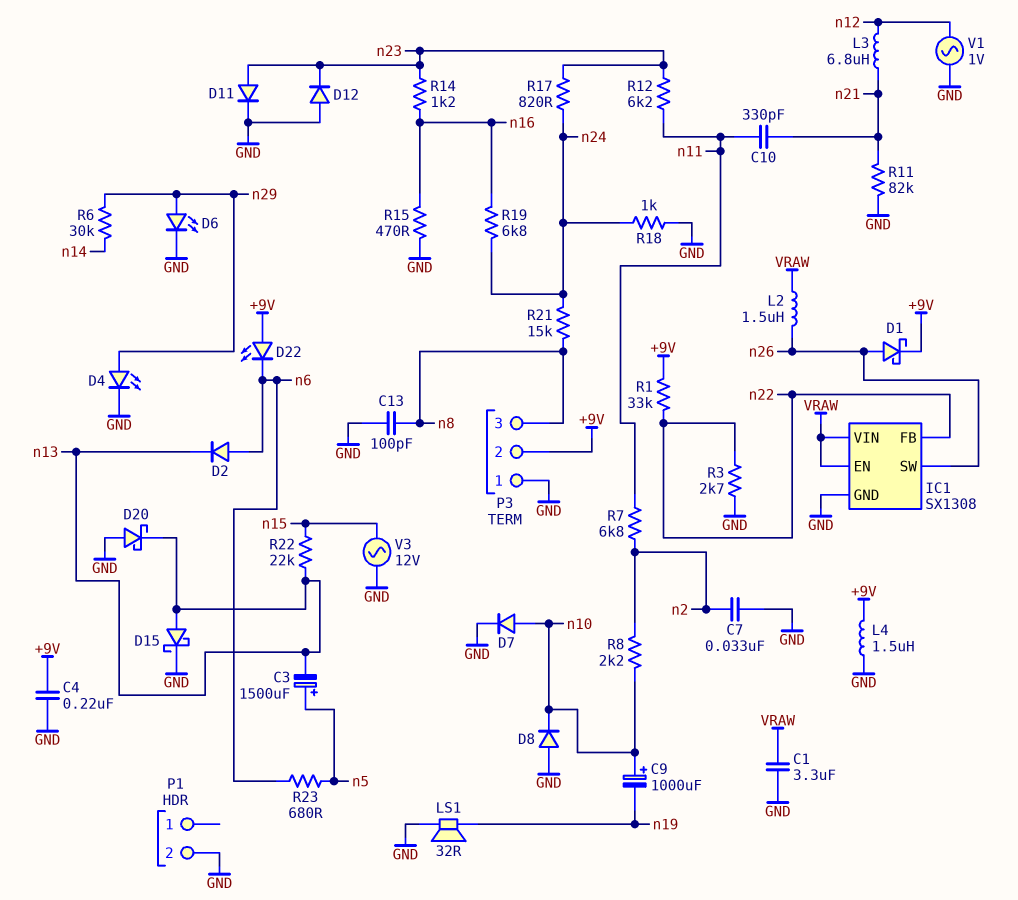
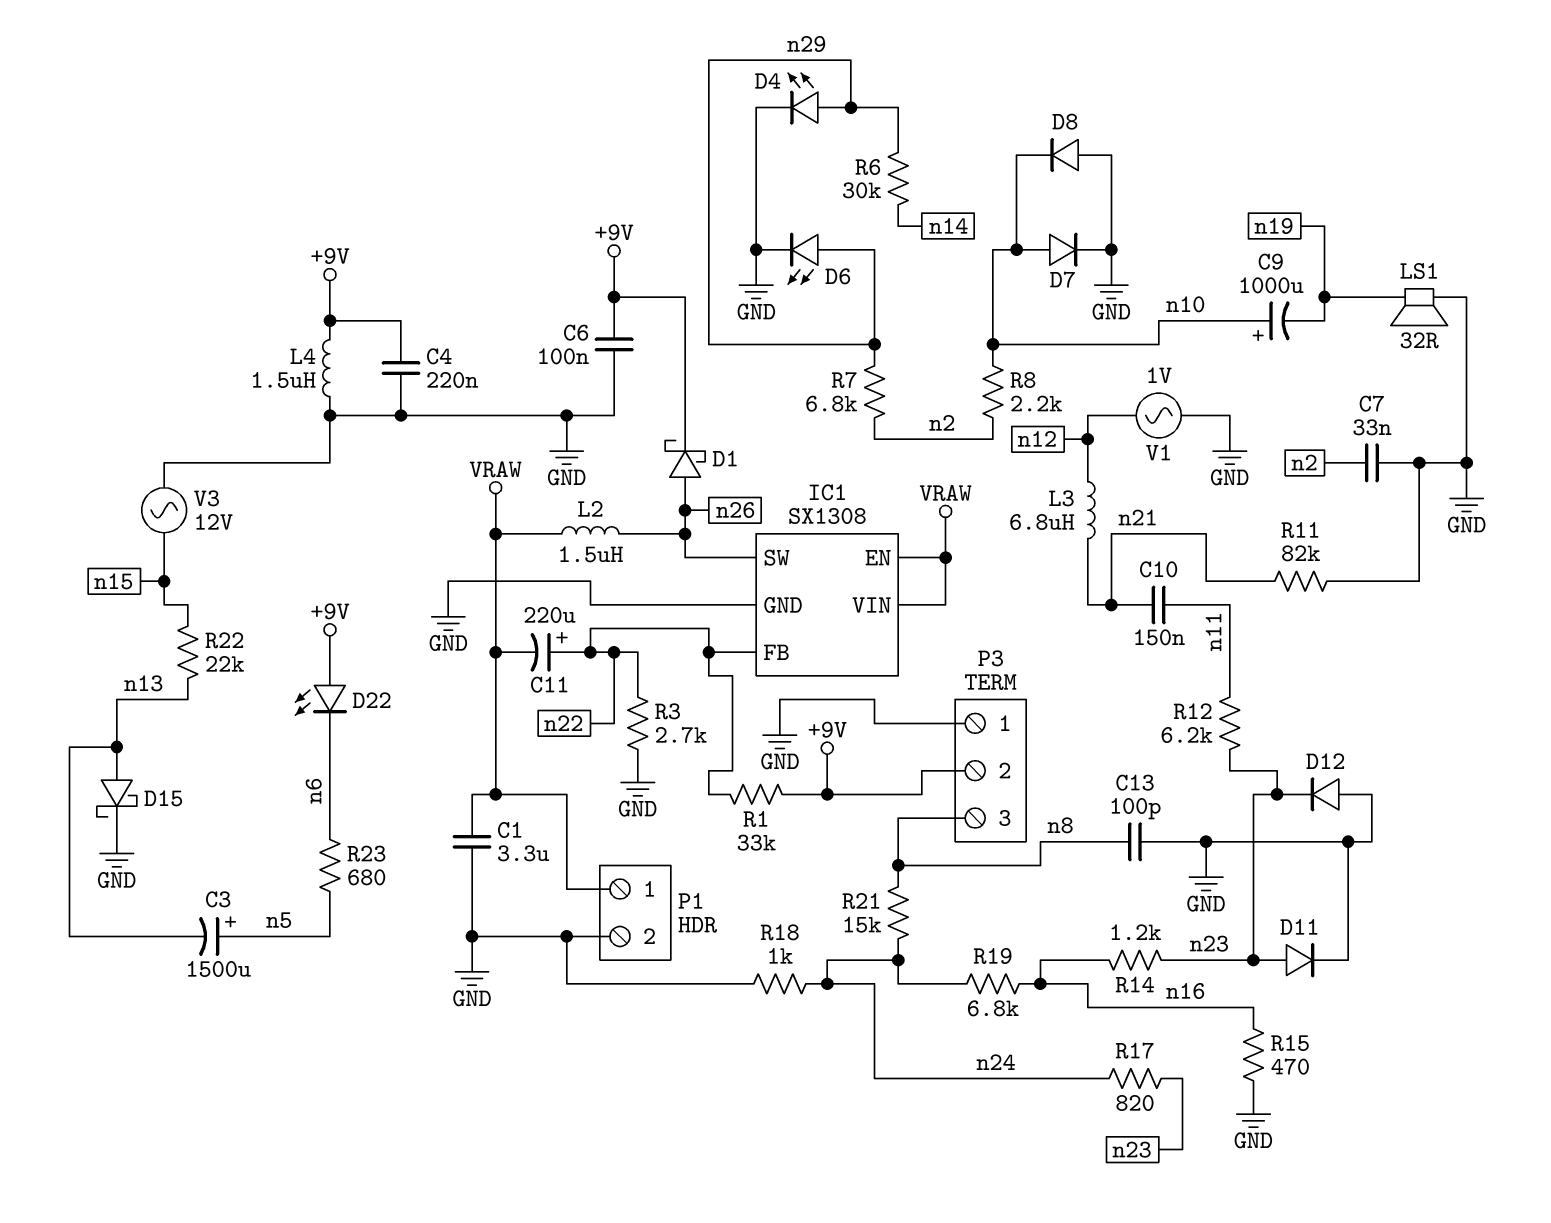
C6: none -> 100nF (+9V, GND)
C10: 330pF (n11, n21) -> 150nF (n11, n21)
C11: none -> 220uF (plus n22, minus VRAW)
D2: diode (A n6, K n13) -> none
D20: schottky (A GND, K n13) -> none
P1 pin 1: none -> VRAW
R7: 6.8k (n2, n11) -> 6.8k (n2, n29)

